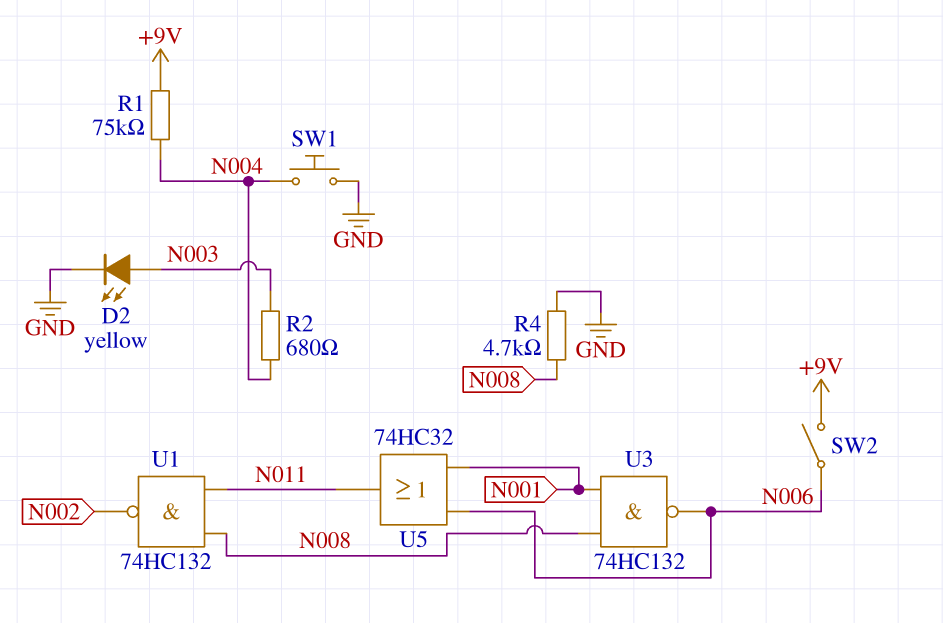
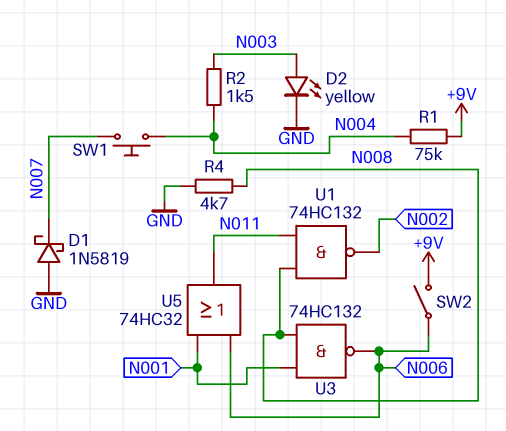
D1: none -> schottky 1N5819 (A GND, K N007)
R2: 680 (N003, N004) -> 1.5k (N003, N004)
SW1: button (GND, N004) -> button (N004, N007)

